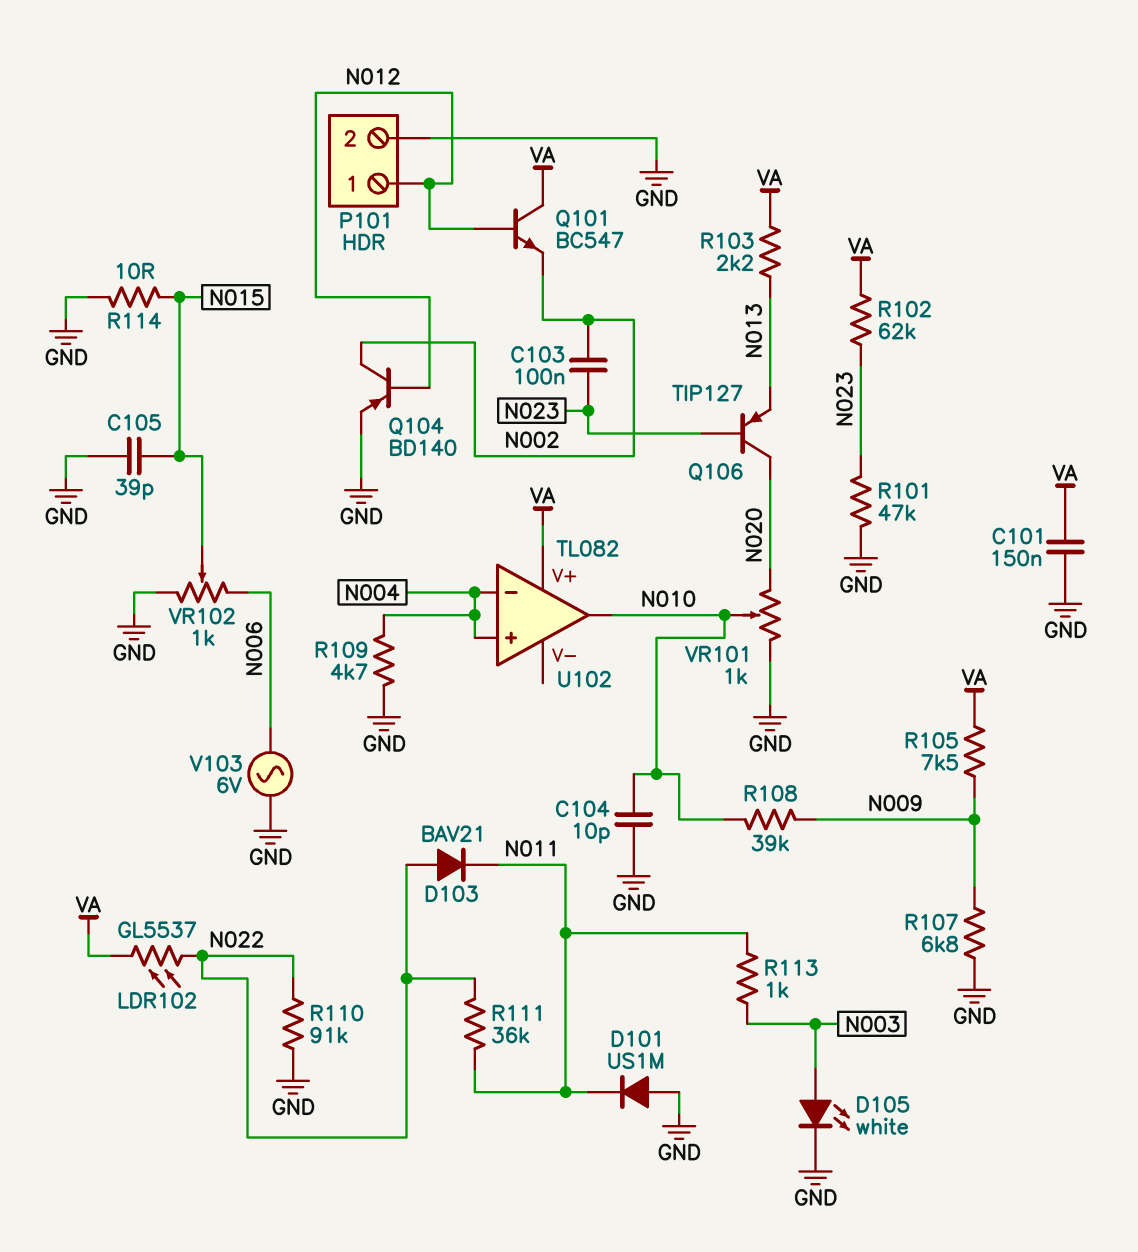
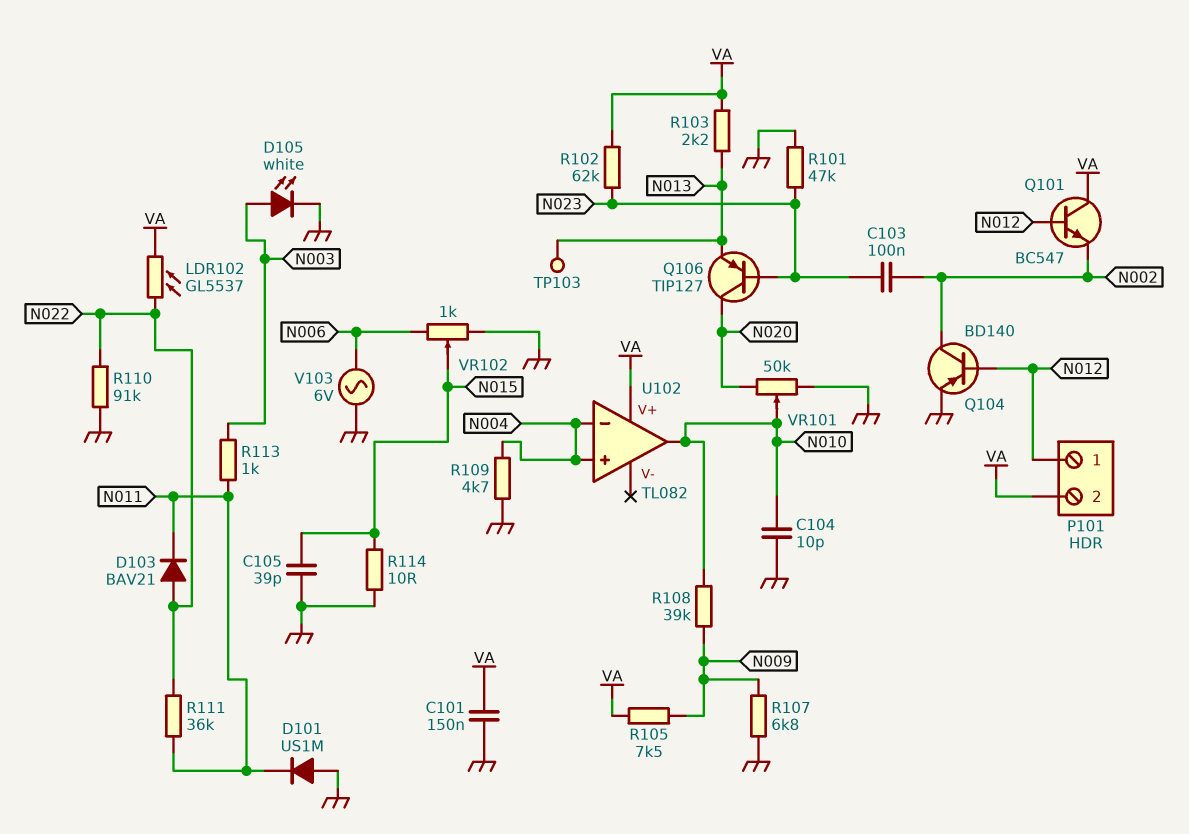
P101 pin 2: GND -> VA
TP103: none -> test point (N013)
VR101: 1k (GND, N020, wiper N010) -> 50k (GND, N020, wiper N010)

